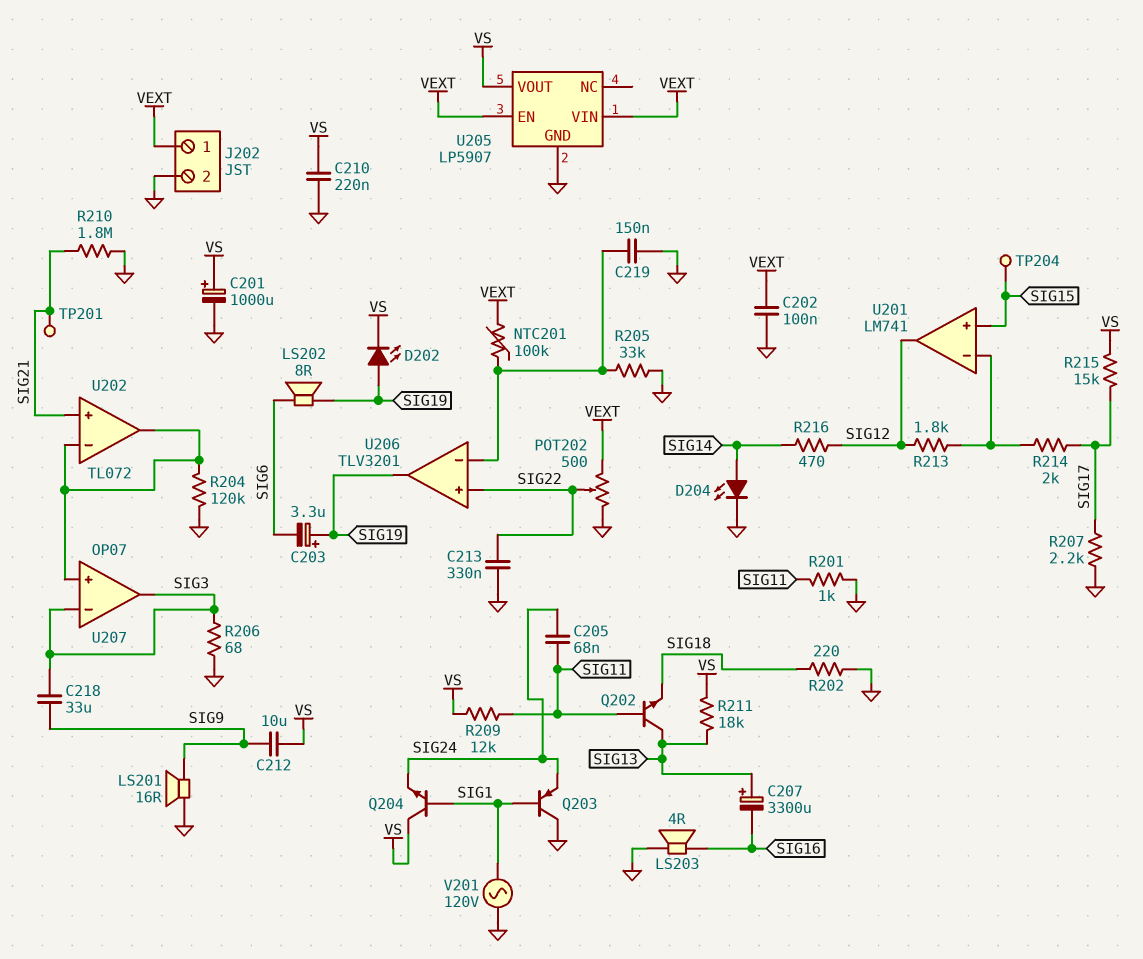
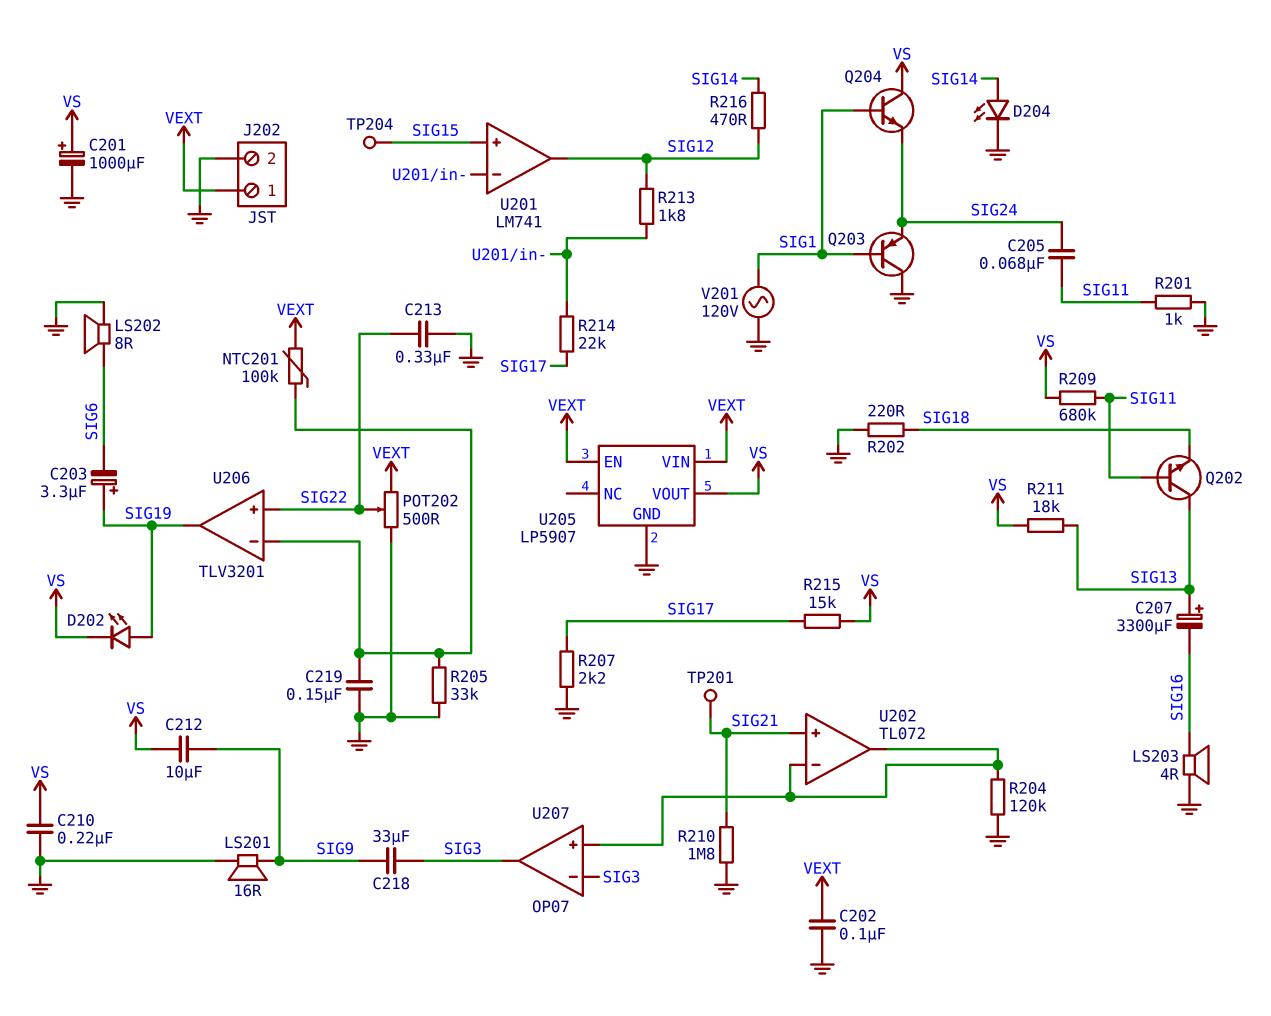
LS202: speaker 8R (SIG6, SIG19) -> speaker 8R (GND, SIG6)
R206: 68 (GND, SIG3) -> none
R209: 12k (SIG11, VS) -> 680k (SIG11, VS)
R214: 2k (SIG17, U201/in-) -> 22k (SIG17, U201/in-)

